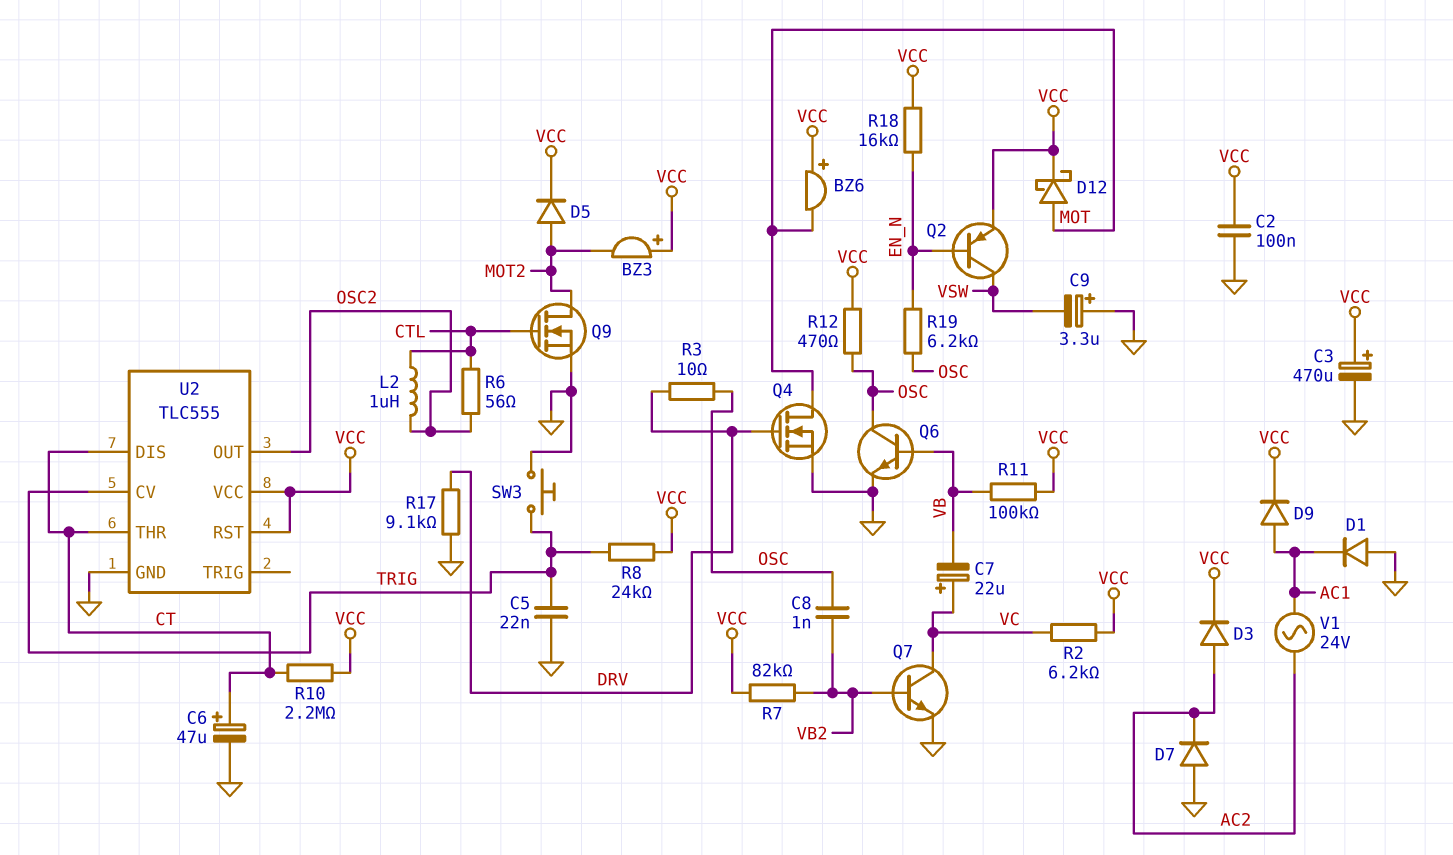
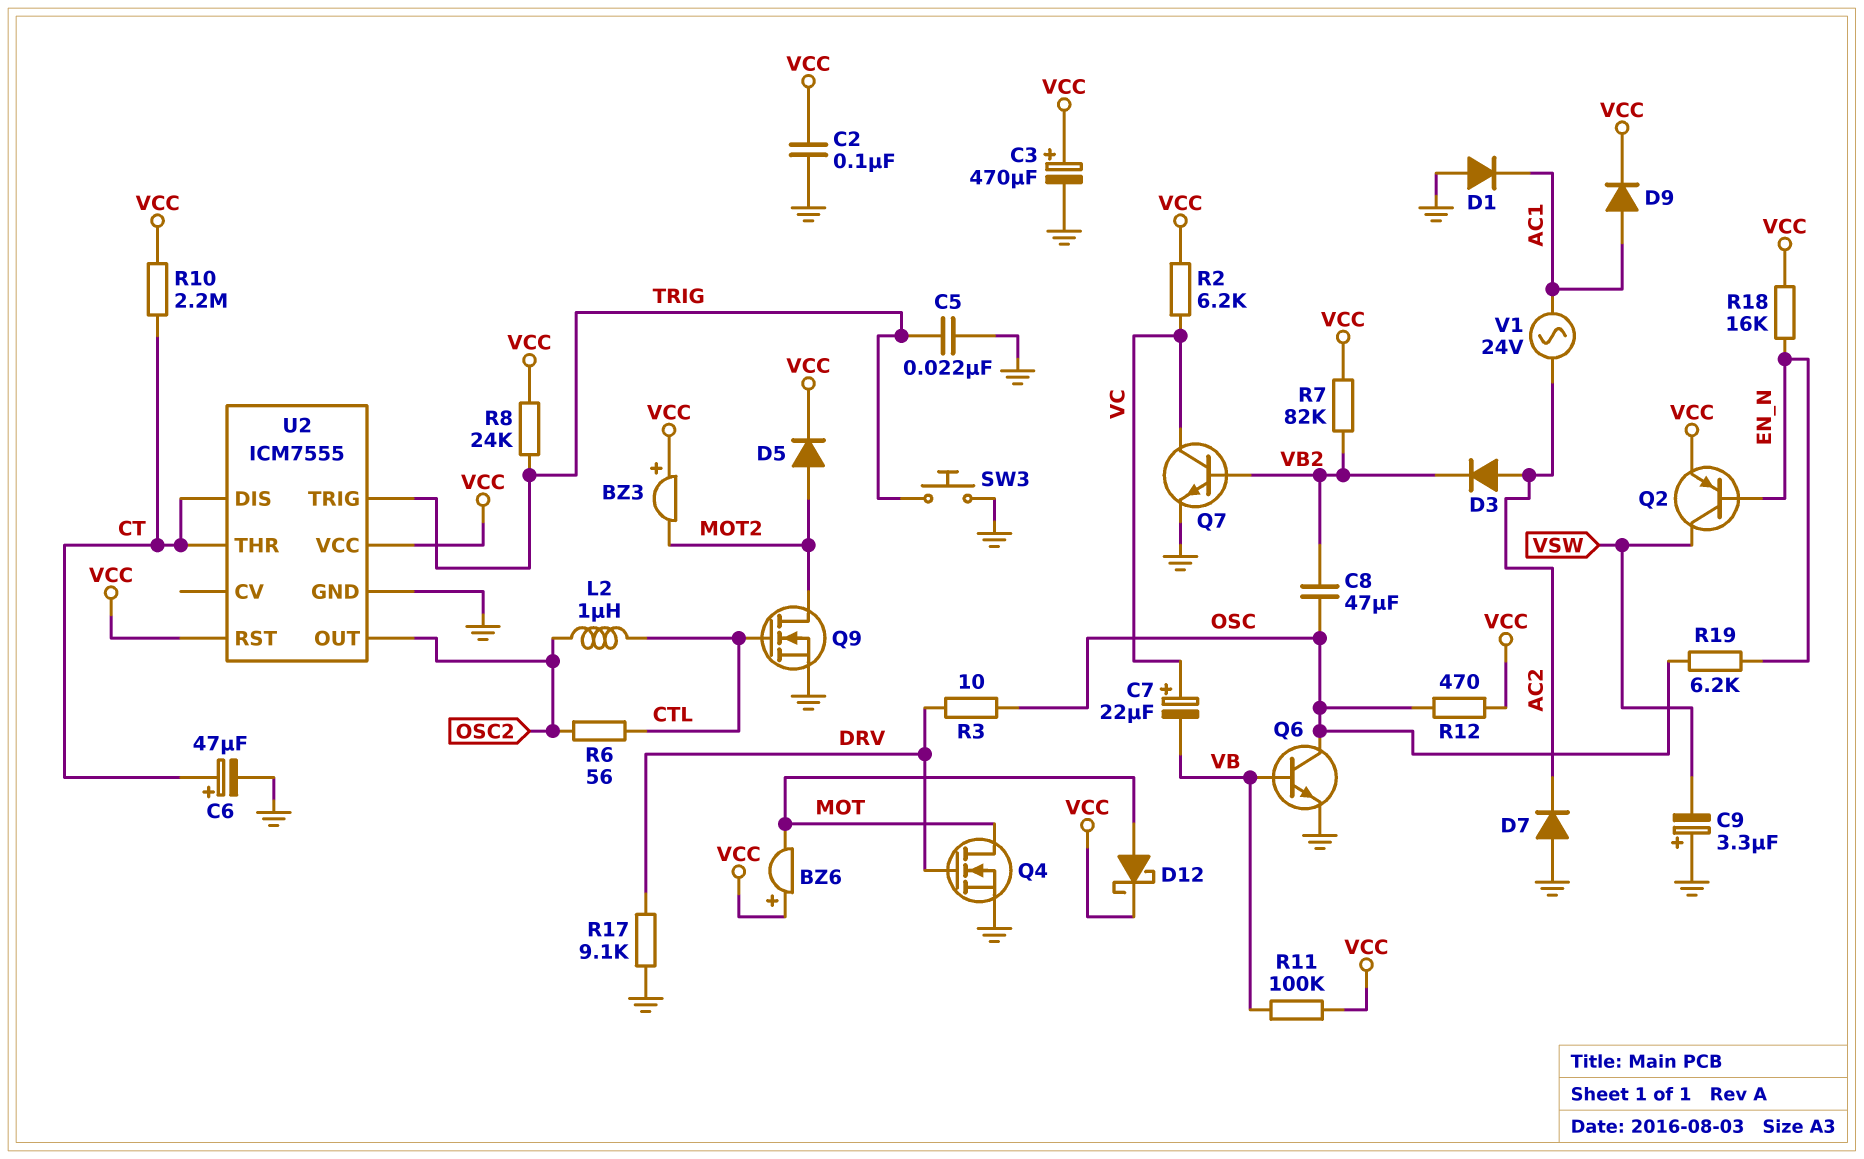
C8: 1nF (OSC, VB2) -> 47uF (OSC, VB2)
D3: diode (A AC2, K VCC) -> diode (A AC2, K VB2)
U2: TLC555 -> ICM7555
U2 pin CV: TRIG -> none
U2 pin TRIG: none -> TRIG

